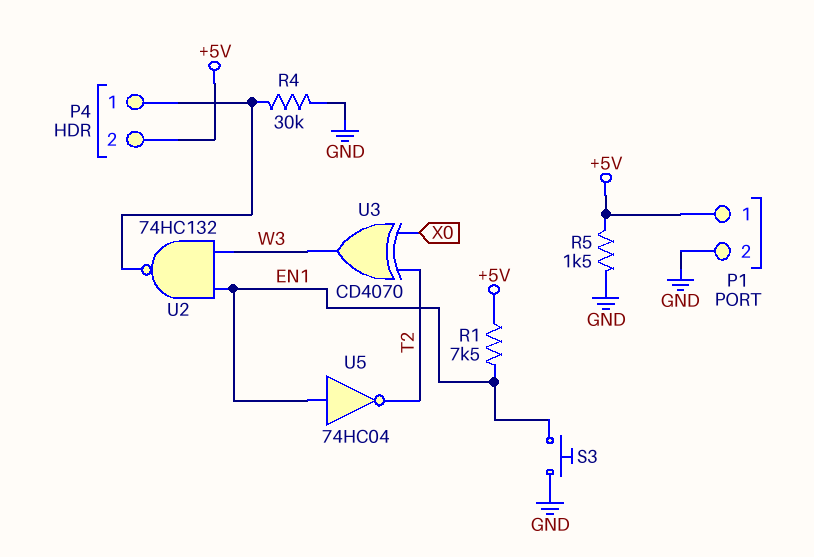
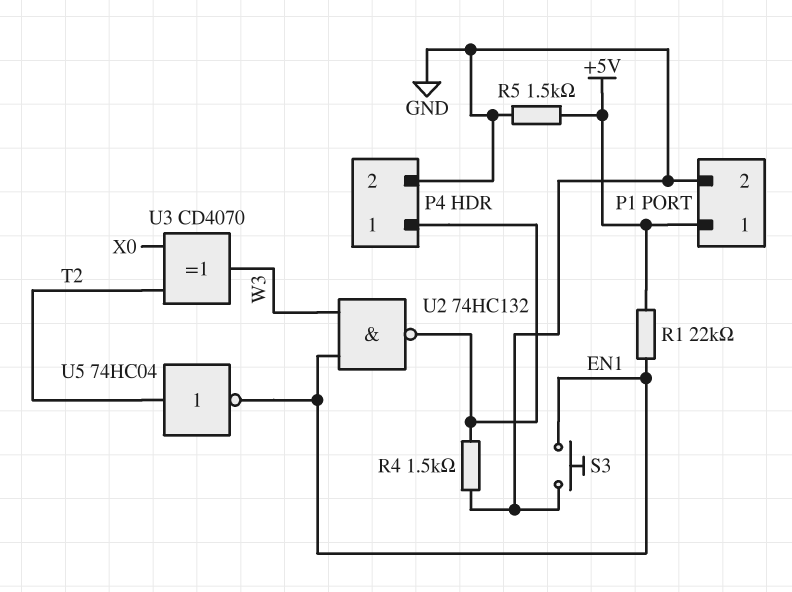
P4 pin 2: +5V -> GND
R1: 7.5k (+5V, EN1) -> 22k (+5V, EN1)
R4: 30k (GND, P4/1) -> 1.5k (GND, P4/1)
U5: NOT 74HC04 (in EN1, out T2) -> NOT 74HC04 (in T2, out EN1)

